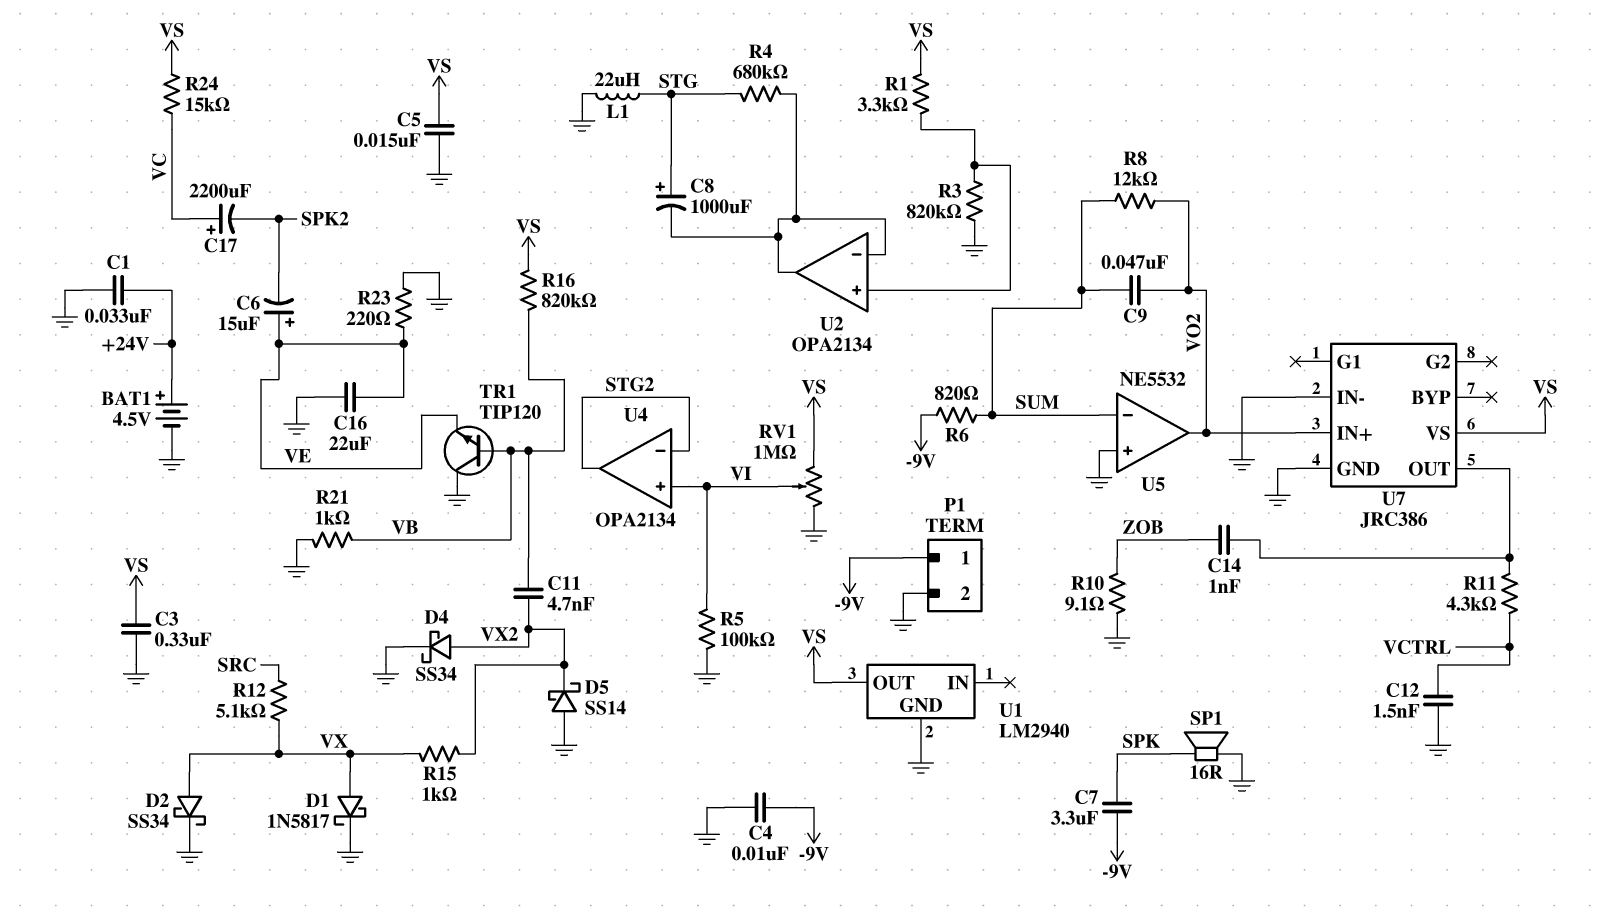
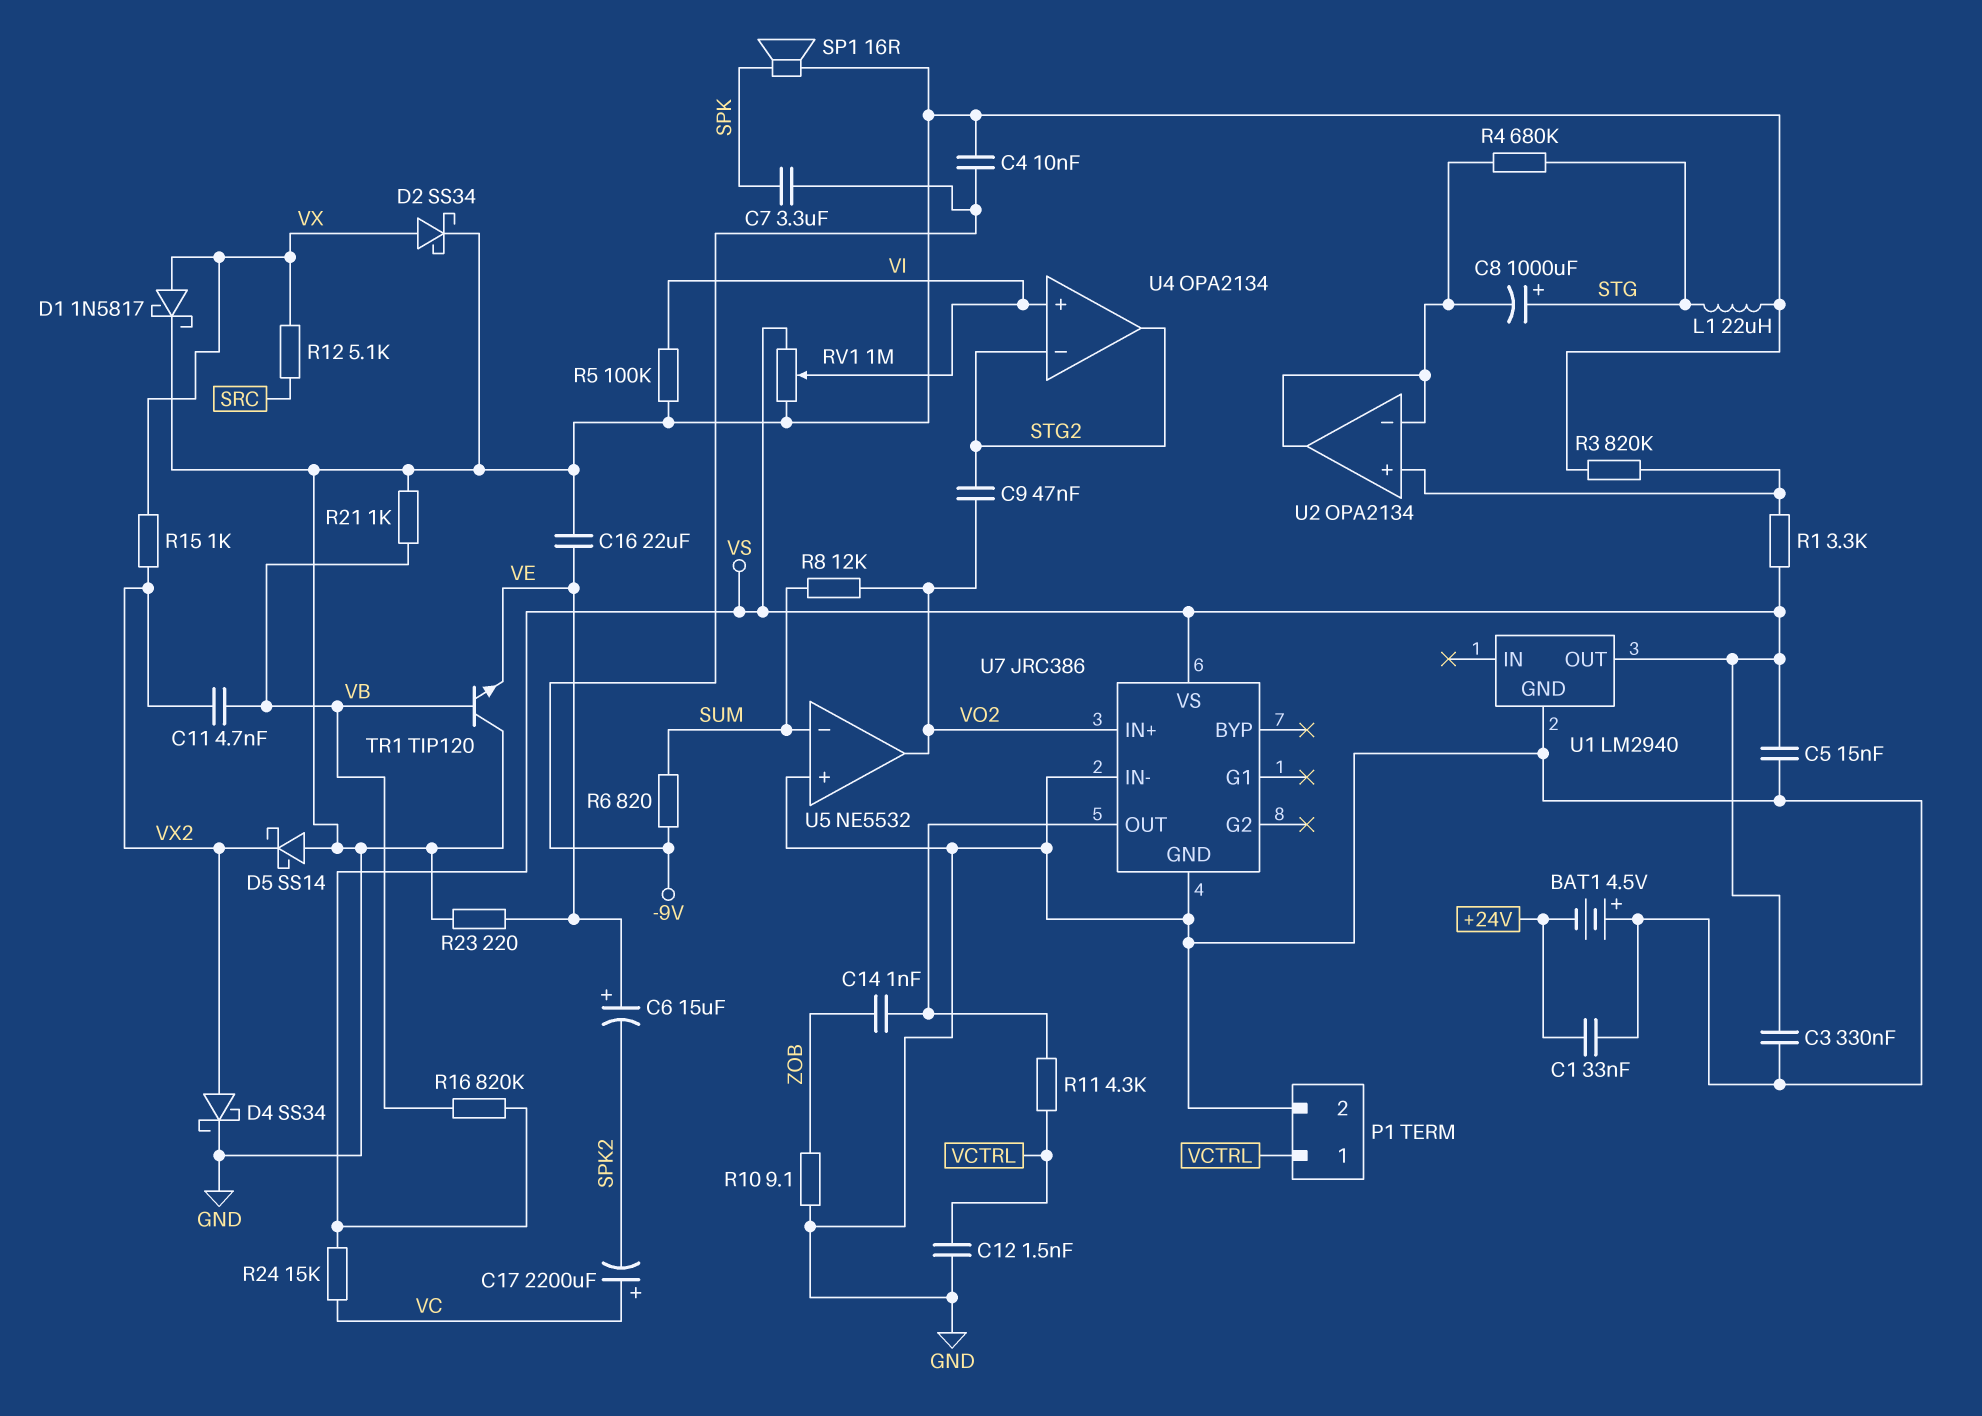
BAT1: 4.5V (plus +24V, minus GND) -> 4.5V (plus GND, minus +24V)
C9: 47nF (SUM, VO2) -> 47nF (STG2, VO2)
P1 pin 1: -9V -> VCTRL

